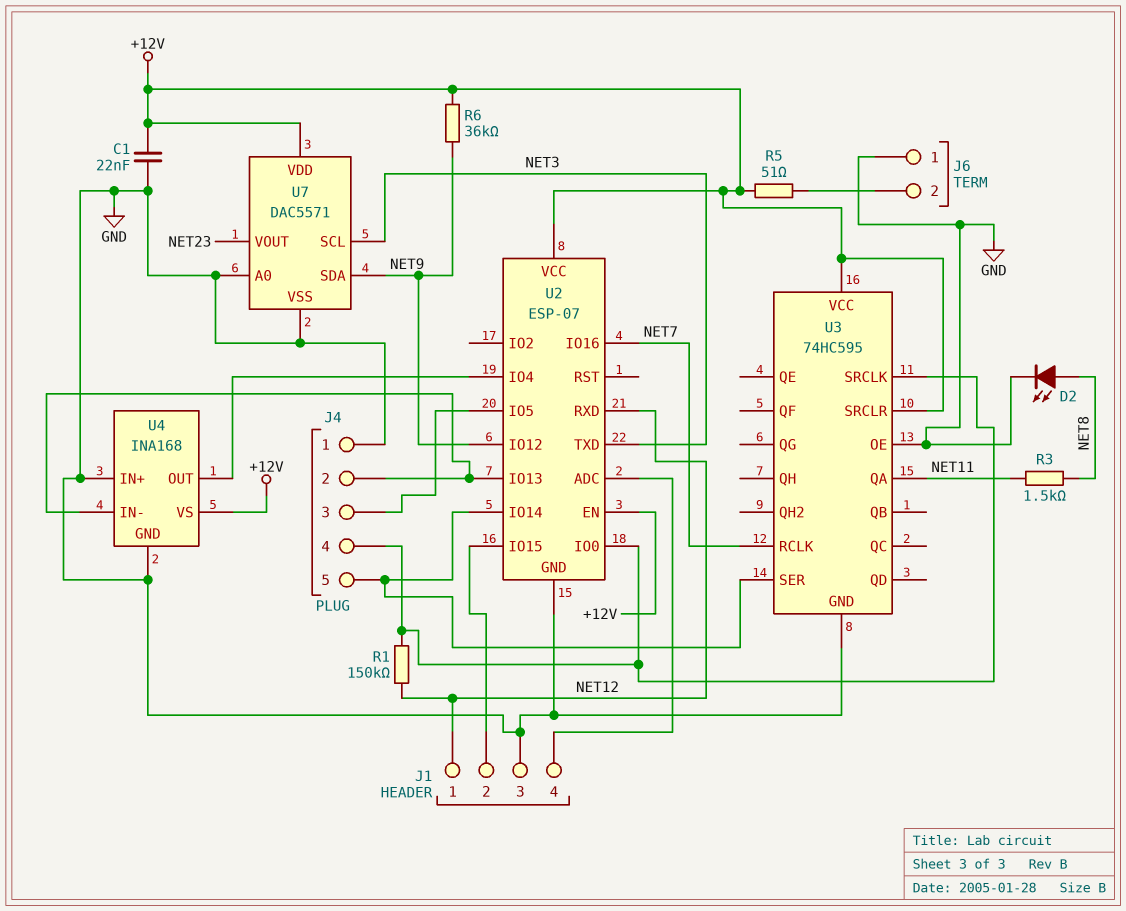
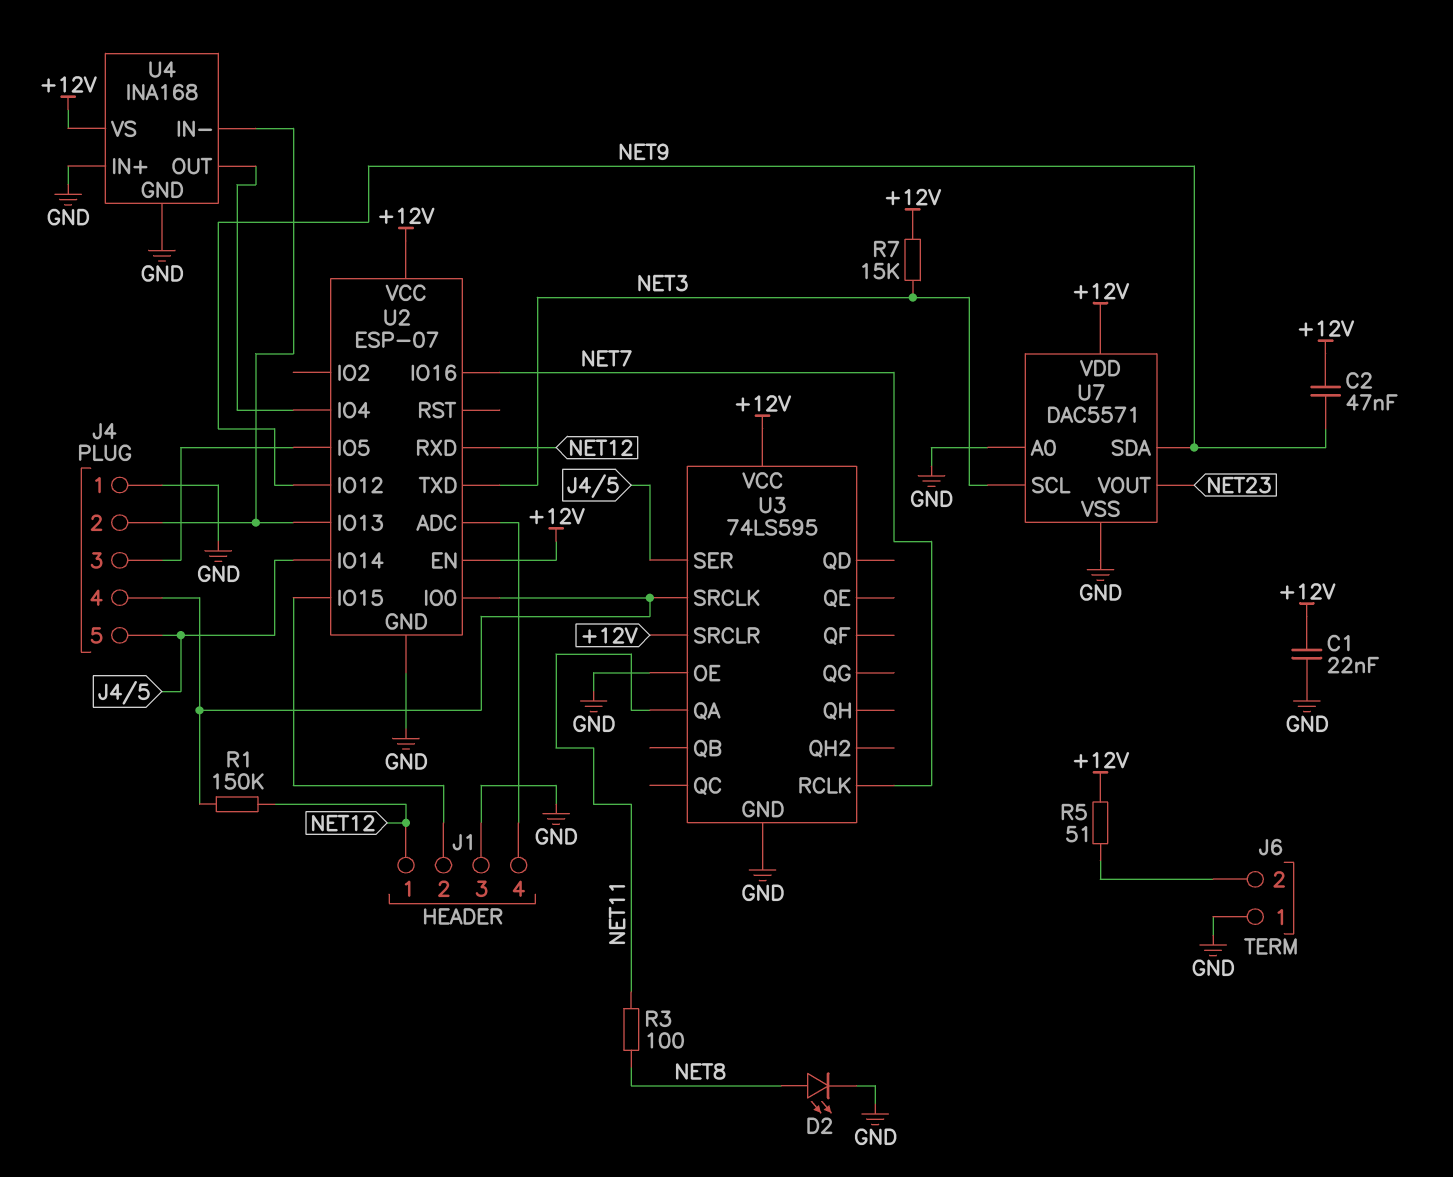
C2: none -> 47nF (+12V, NET9)
R3: 1.5k (NET8, NET11) -> 100 (NET8, NET11)
R6: 36k (+12V, NET9) -> none
R7: none -> 15k (+12V, NET3)
U3: 74HC595 -> 74LS595

